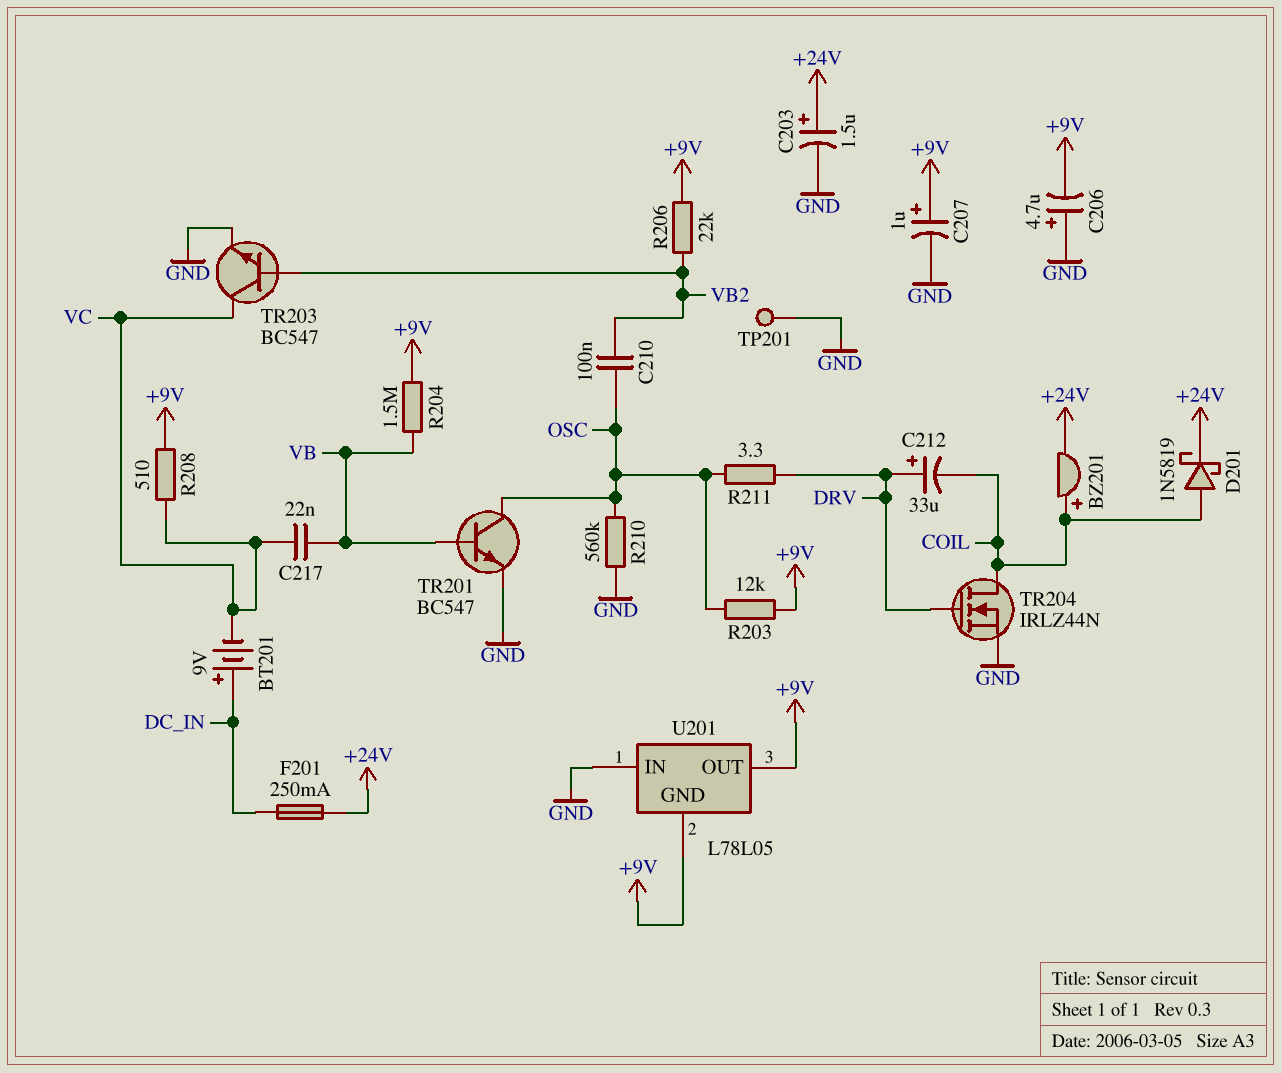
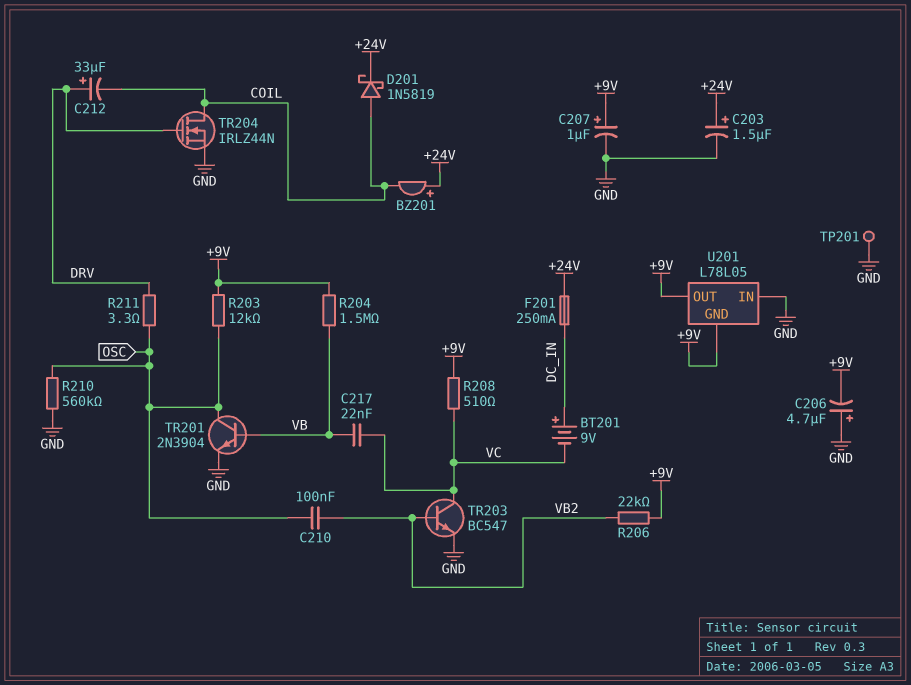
BZ201: buzzer (plus COIL, minus +24V) -> buzzer (plus +24V, minus COIL)
TR201: NPN BC547 (B VB, C OSC, E GND) -> NPN 2N3904 (B VB, C OSC, E GND)

